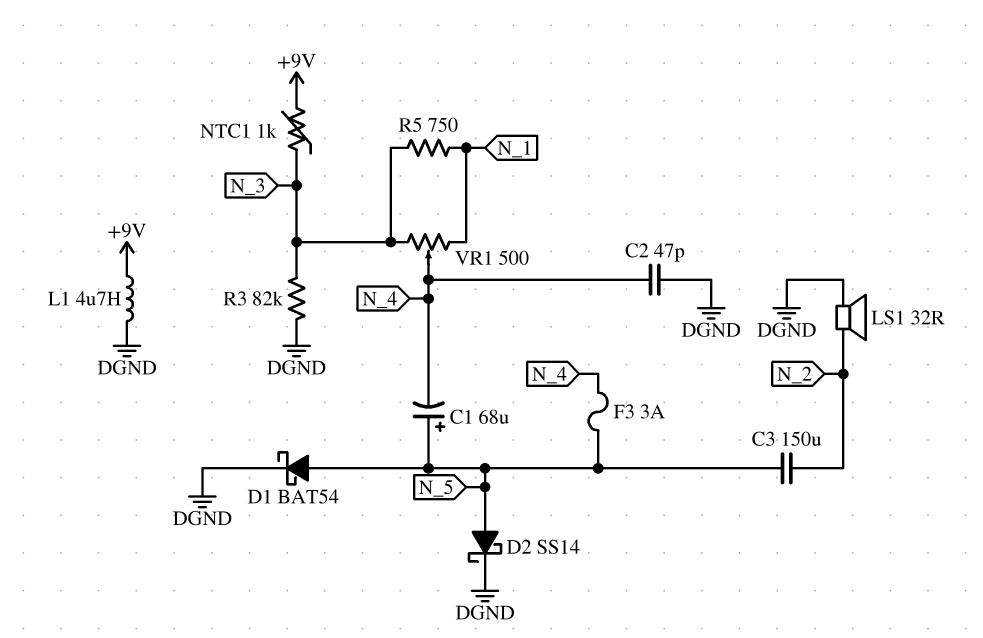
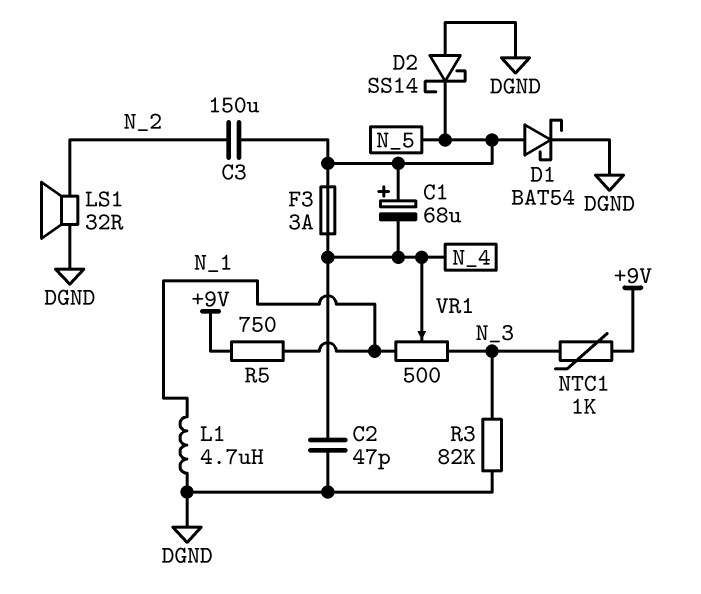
D2: schottky SS14 (A N_5, K DGND) -> schottky SS14 (A DGND, K N_5)
L1: 4.7uH (+9V, DGND) -> 4.7uH (DGND, N_1)
R5: 750 (N_1, N_3) -> 750 (+9V, N_1)

